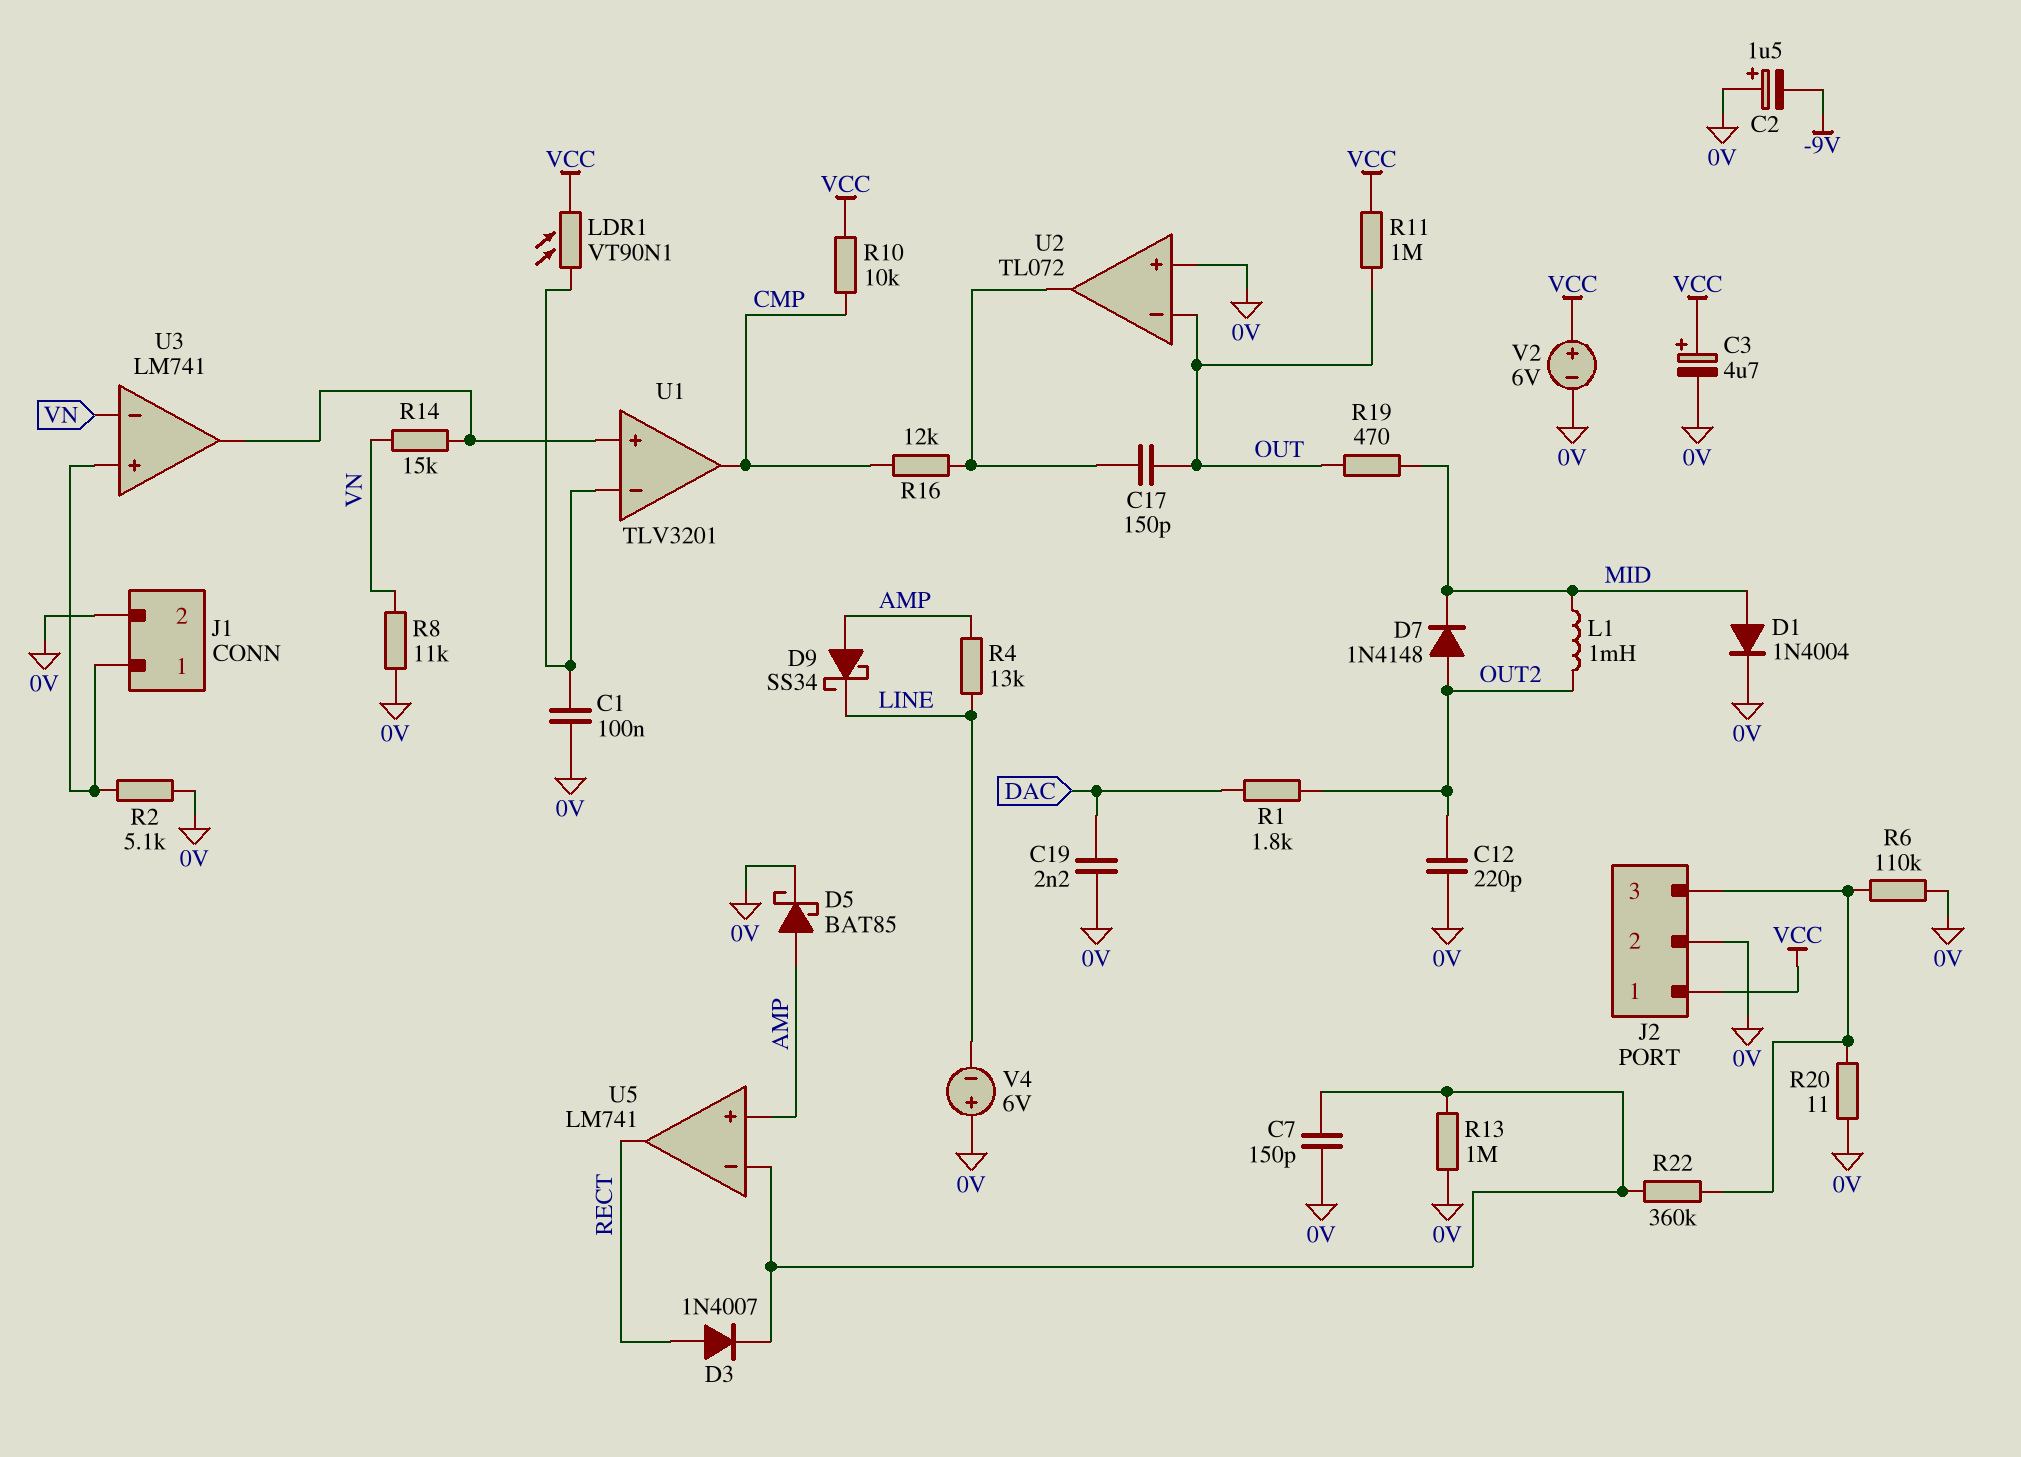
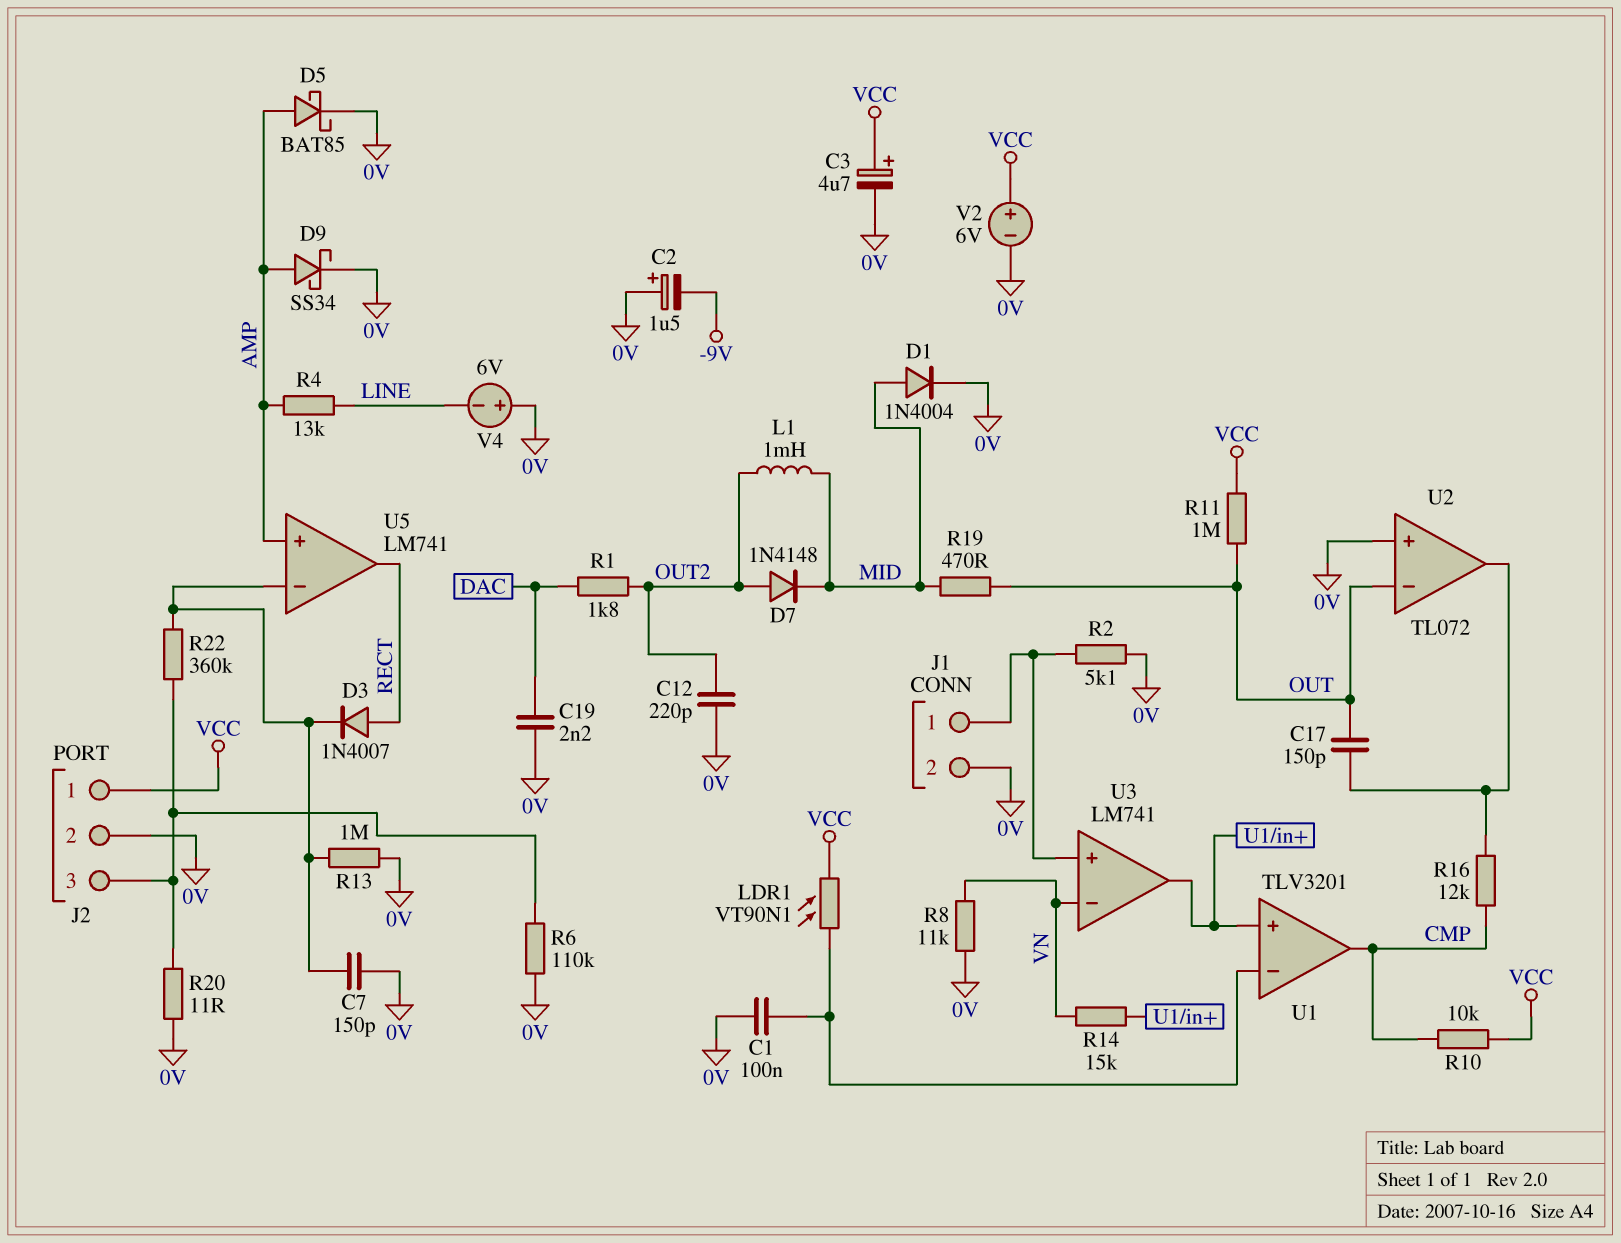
D9: schottky SS34 (A AMP, K LINE) -> schottky SS34 (A AMP, K 0V)

